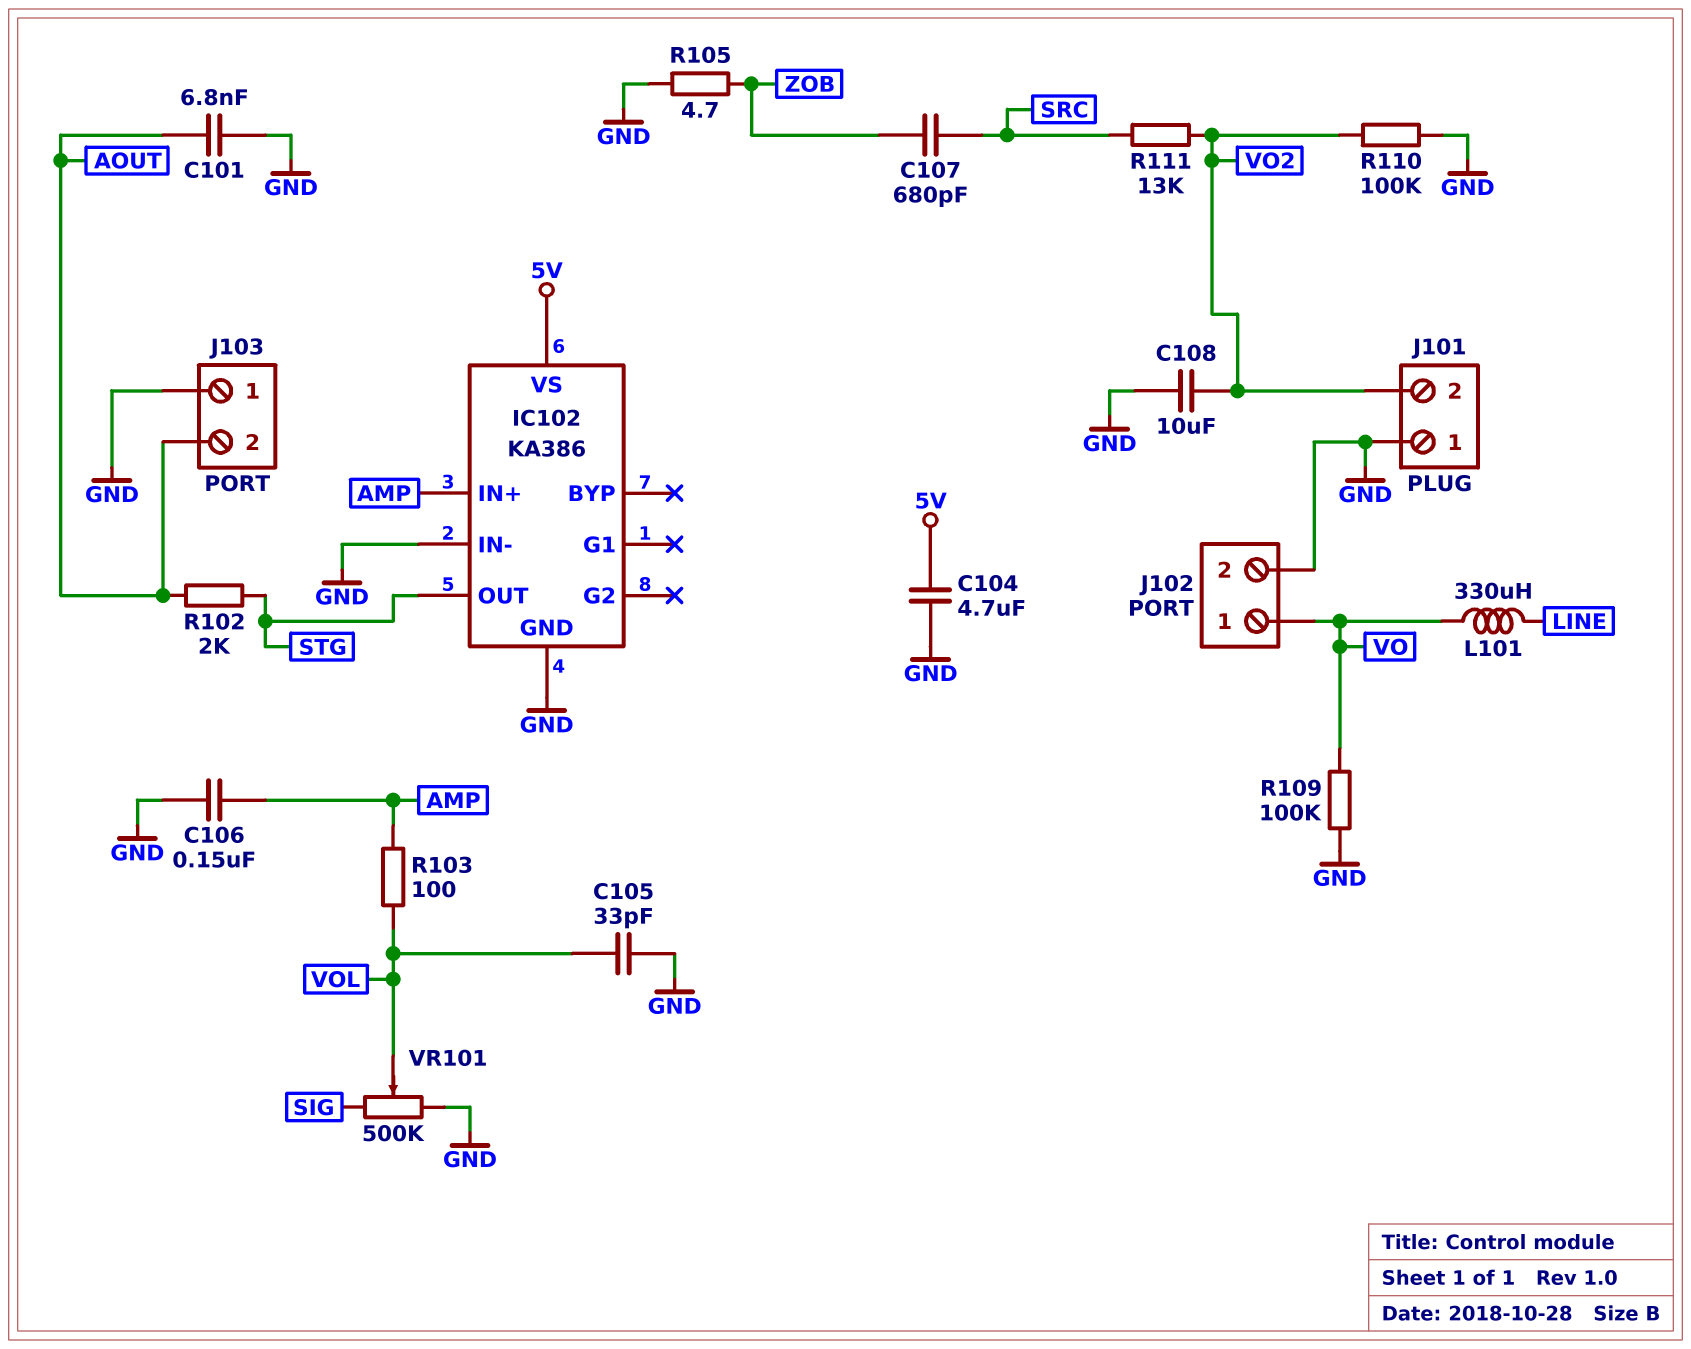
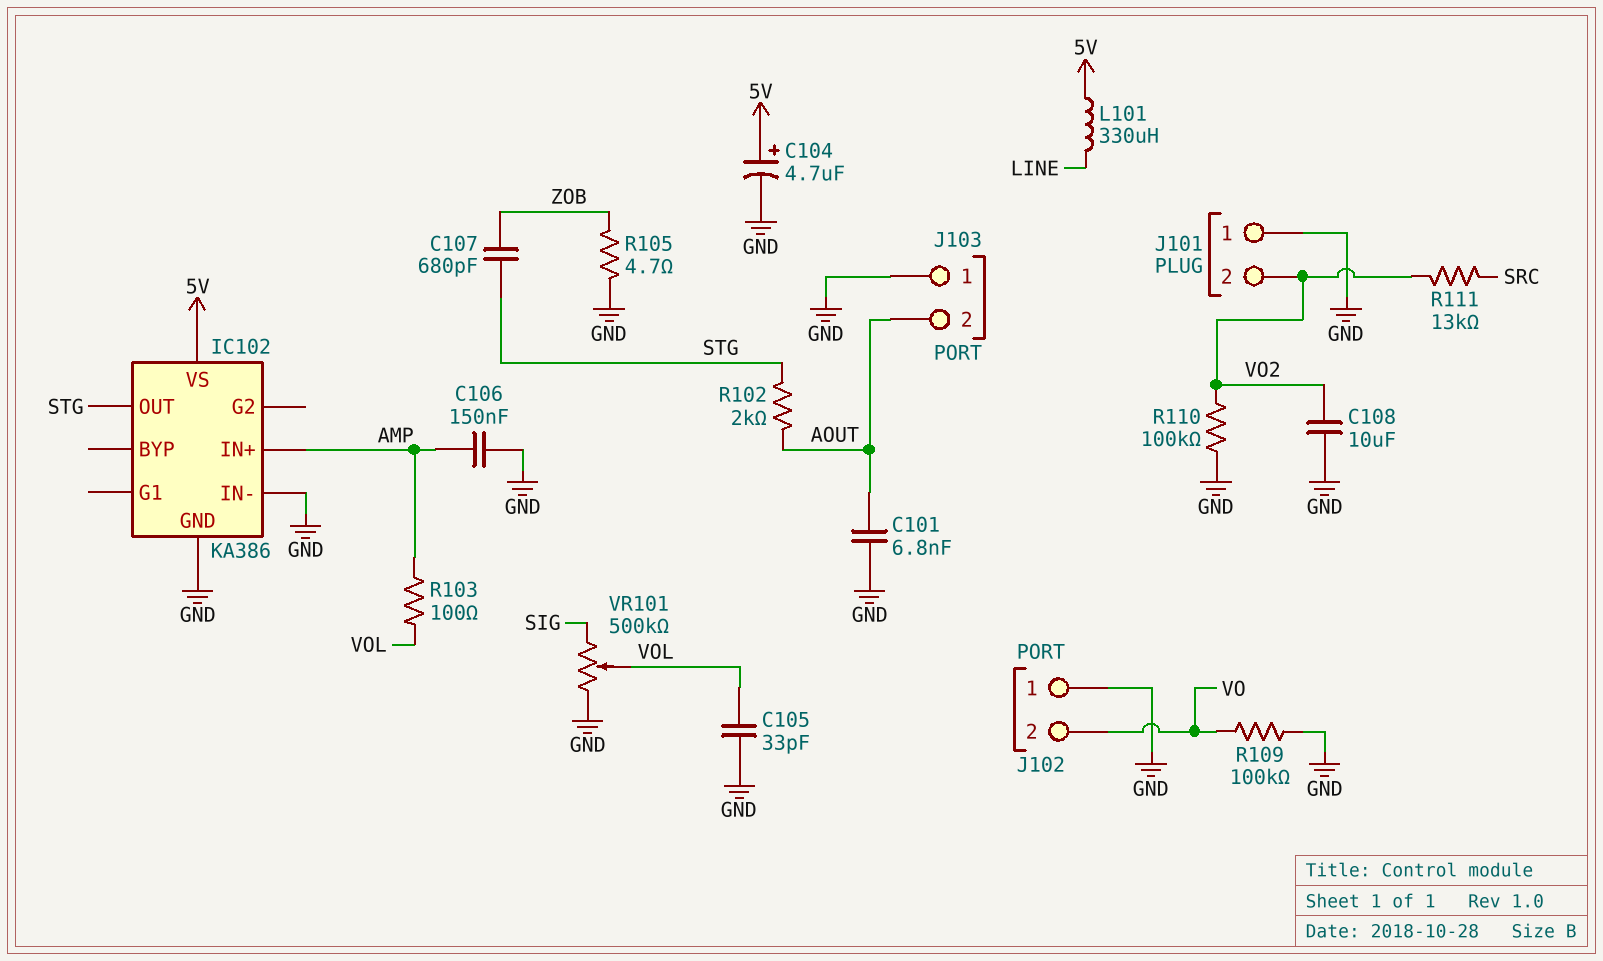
C104: 4.7uF (5V, GND) -> 4.7uF (plus 5V, minus GND)
C107: 680pF (SRC, ZOB) -> 680pF (STG, ZOB)
J102 pin 1: VO -> GND
J102 pin 2: GND -> VO
L101: 330uH (LINE, VO) -> 330uH (5V, LINE)

